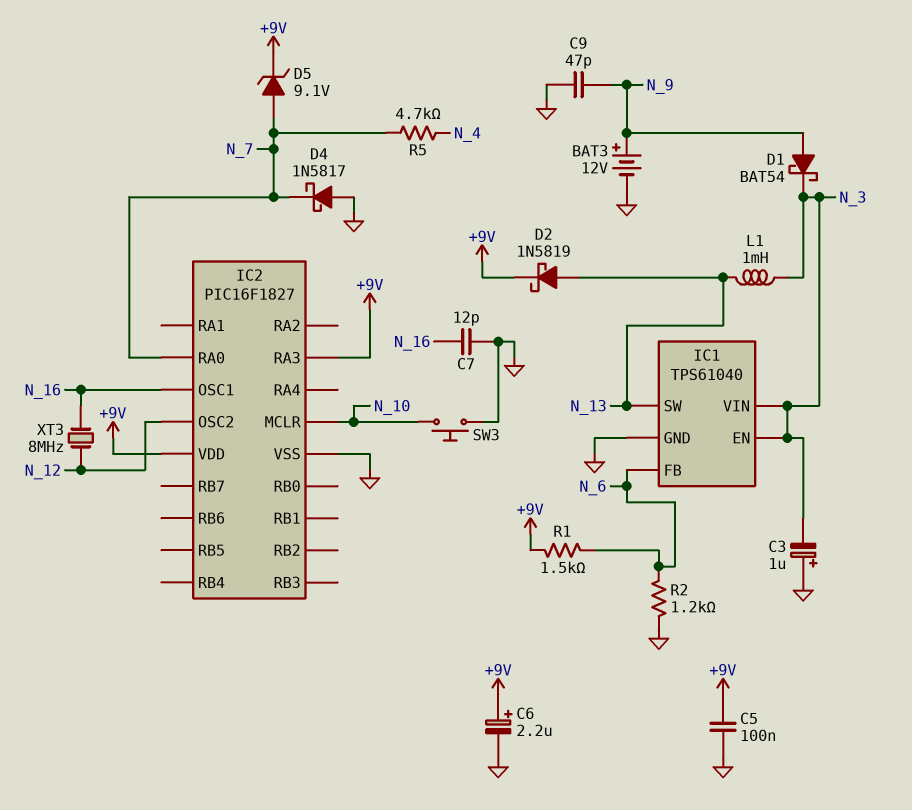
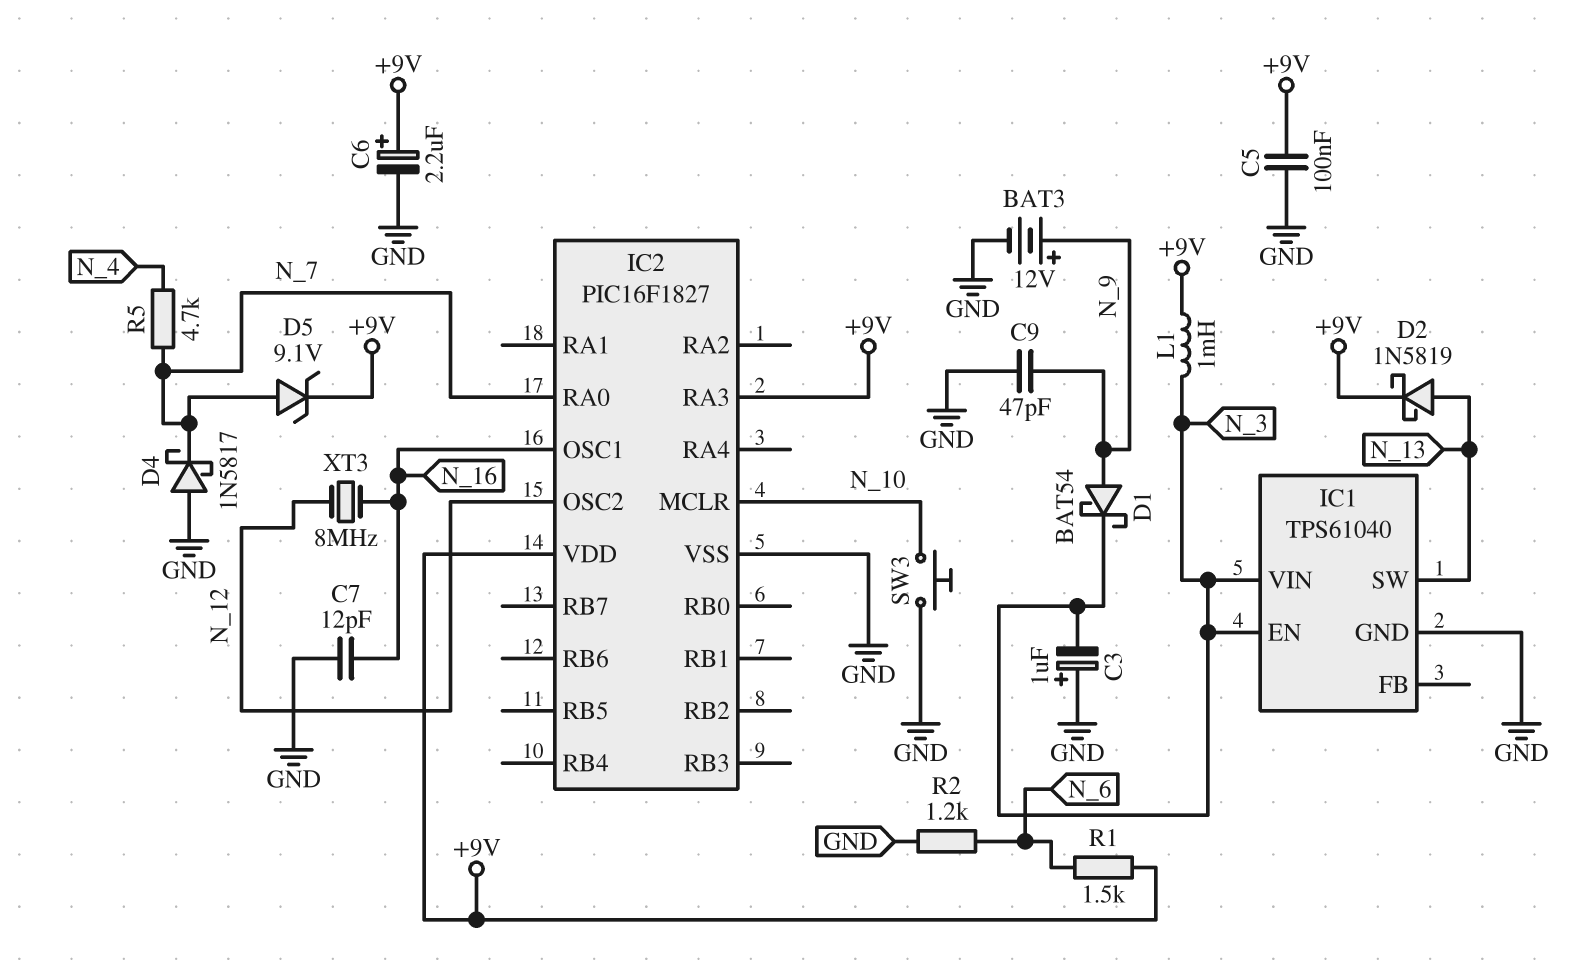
IC1 pin FB: N_6 -> none
L1: 1mH (N_3, N_13) -> 1mH (+9V, N_3)

